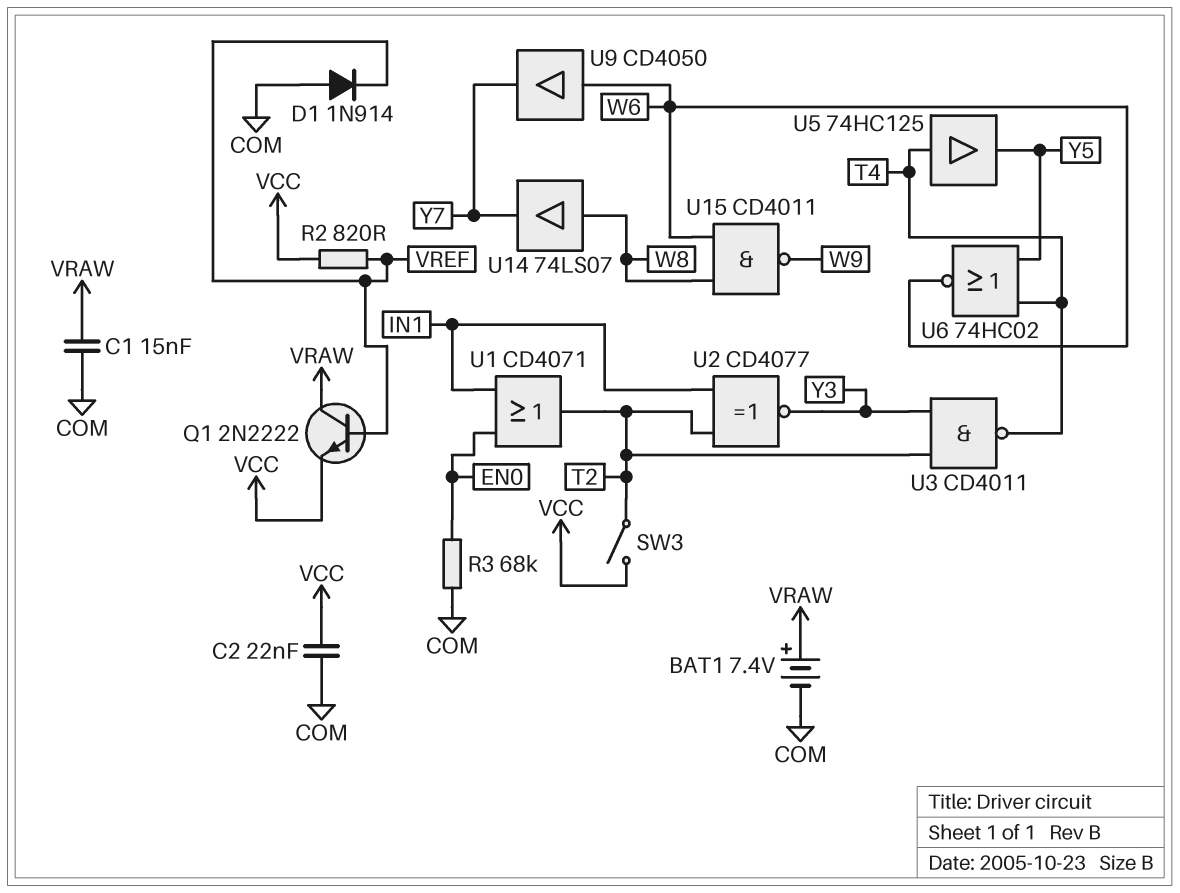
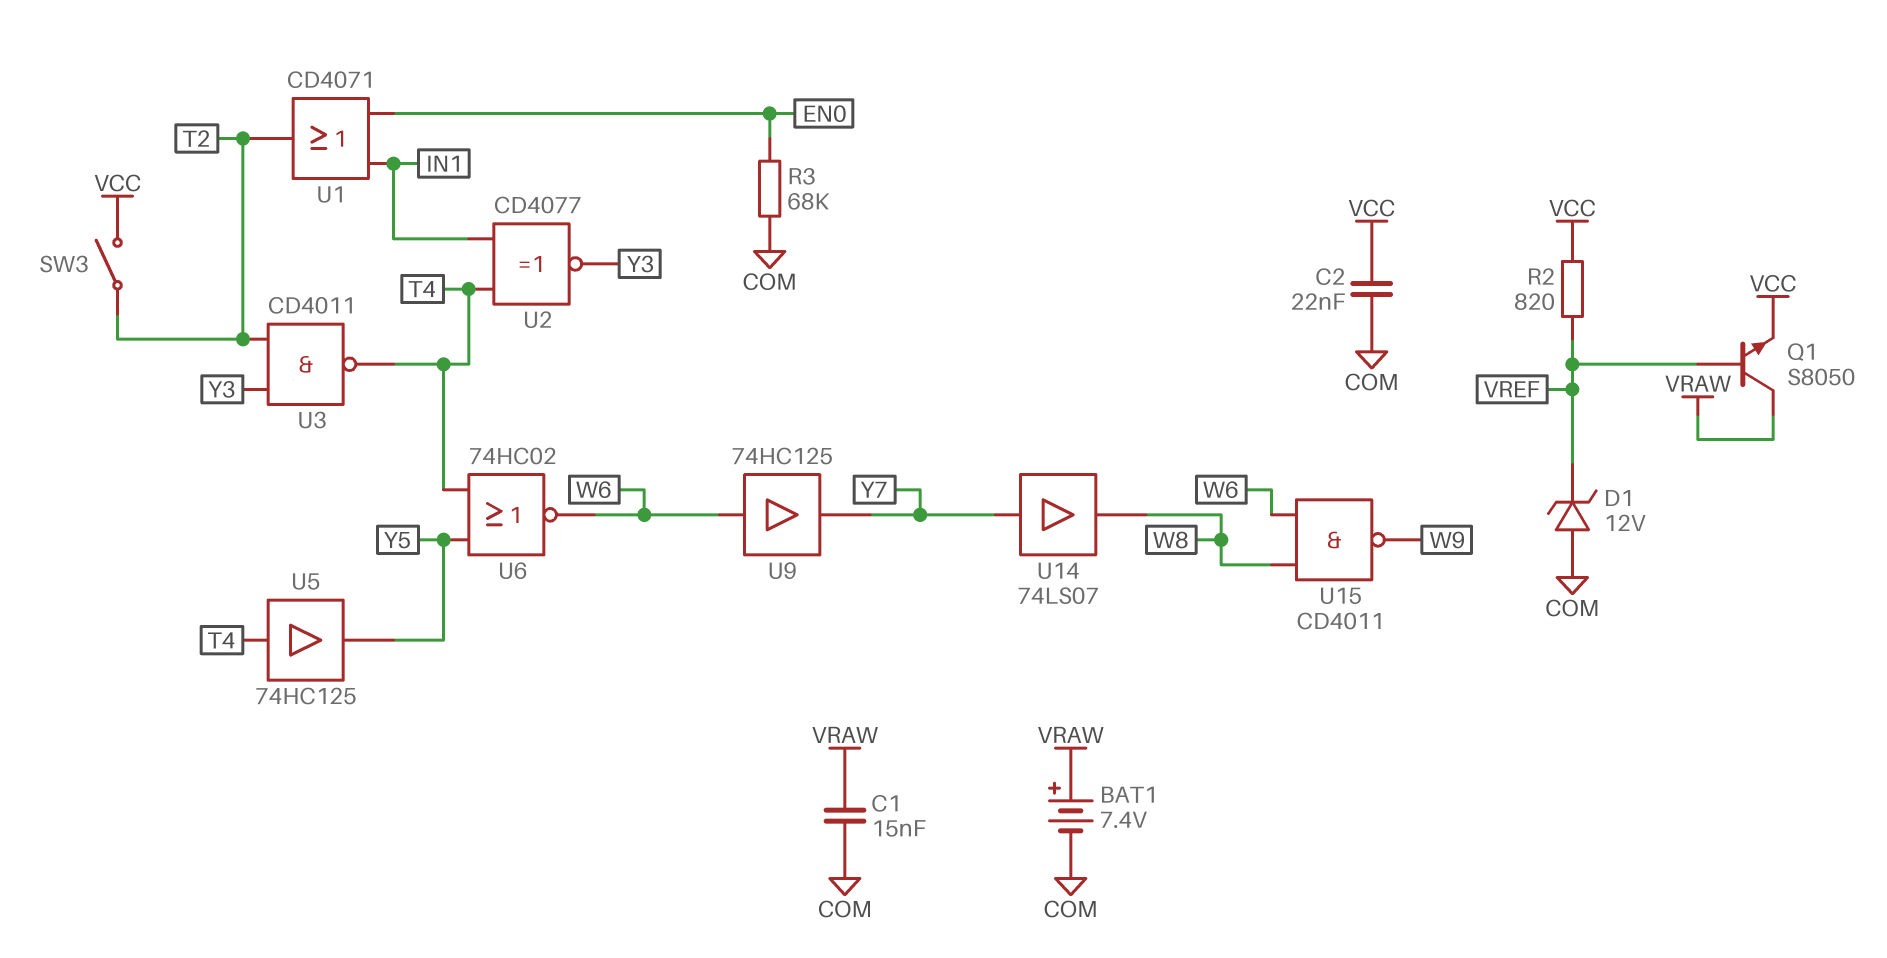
D1: diode 1N914 (A COM, K VREF) -> zener 12V (A COM, K VREF)
Q1: NPN 2N2222 (B VREF, C VRAW, E VCC) -> NPN S8050 (B VREF, C VRAW, E VCC)
U2: XNOR CD4077 (in IN1, in T2, out Y3) -> XNOR CD4077 (in IN1, in T4, out Y3)
U9: buffer CD4050 (in W6, out Y7) -> buffer 74HC125 (in W6, out Y7)
U14: buffer 74LS07 (in W8, out Y7) -> buffer 74LS07 (in Y7, out W8)

